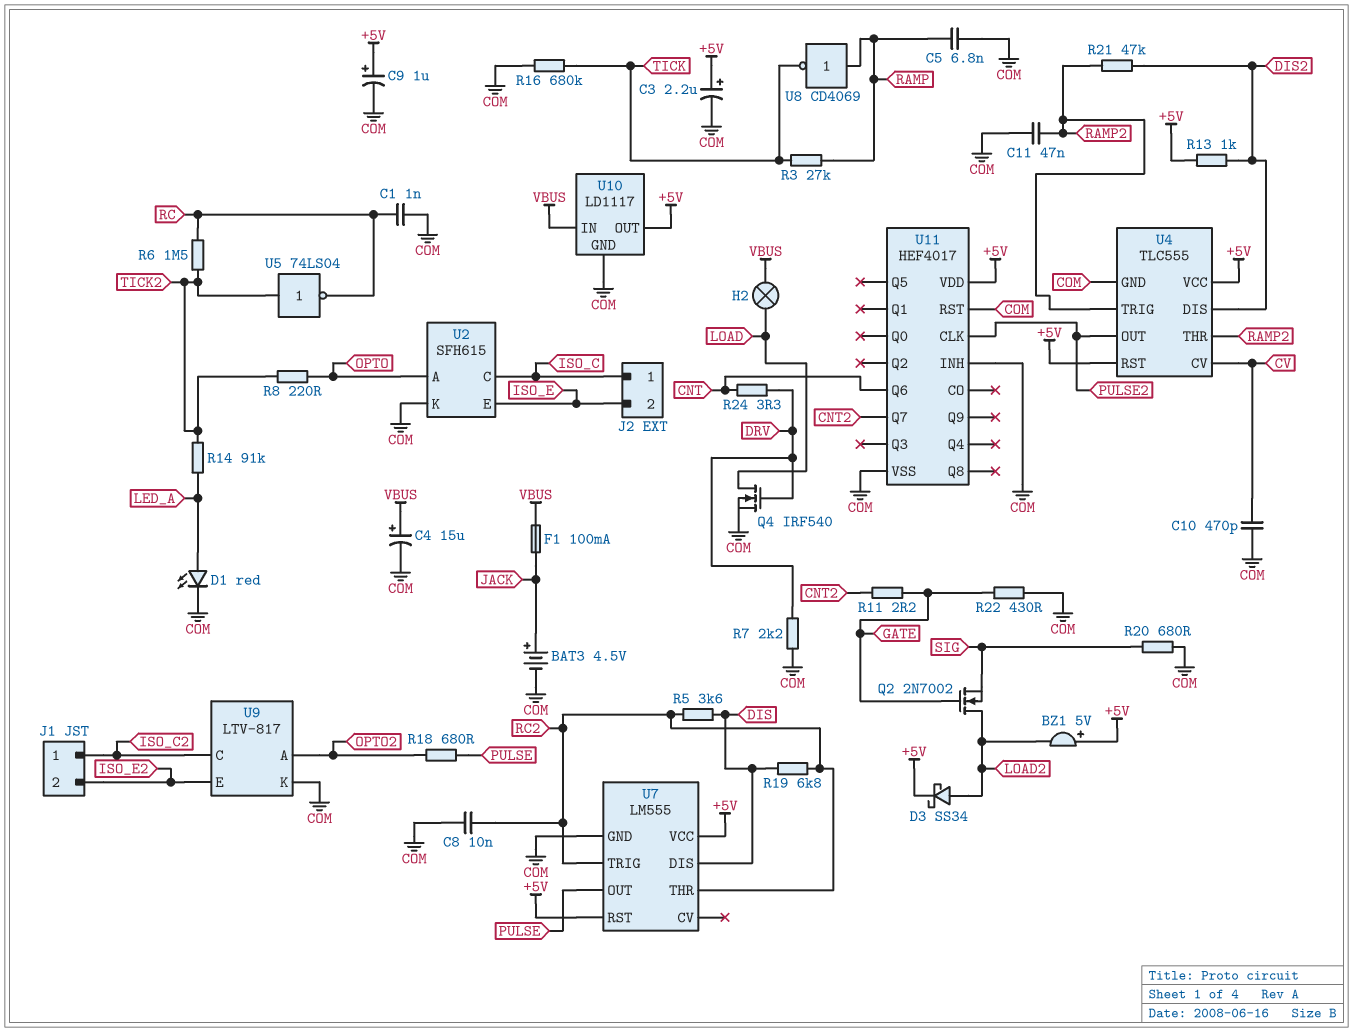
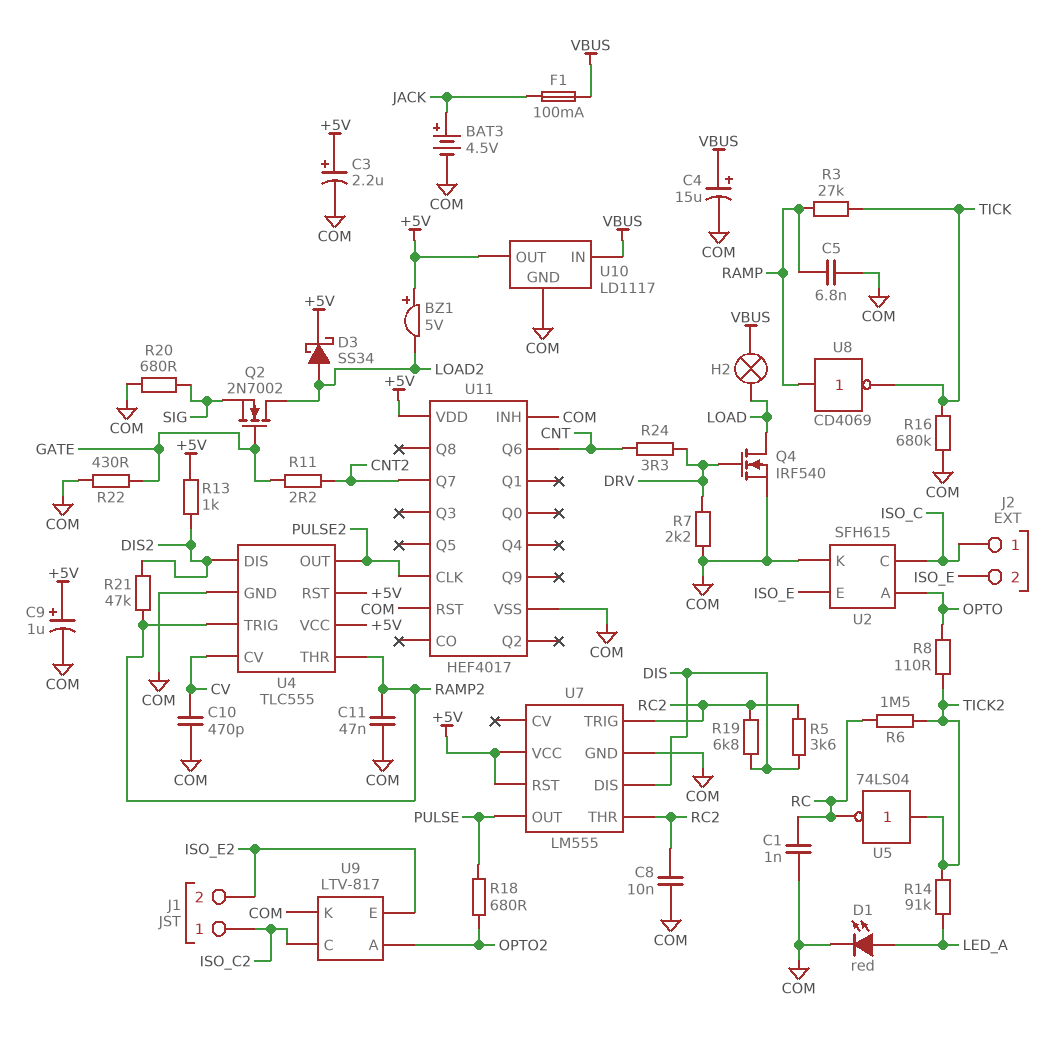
R8: 220 (OPTO, TICK2) -> 110 (OPTO, TICK2)

